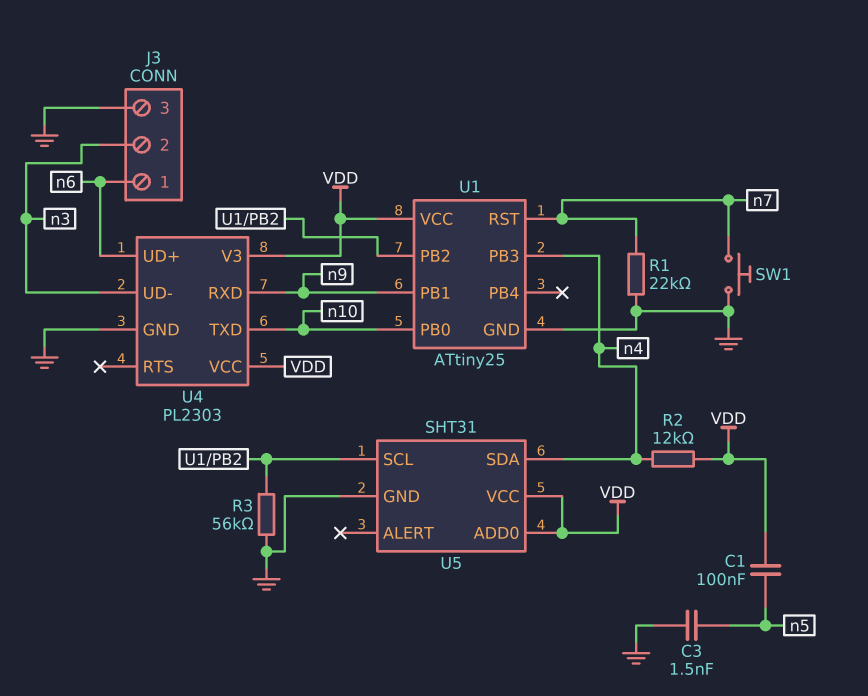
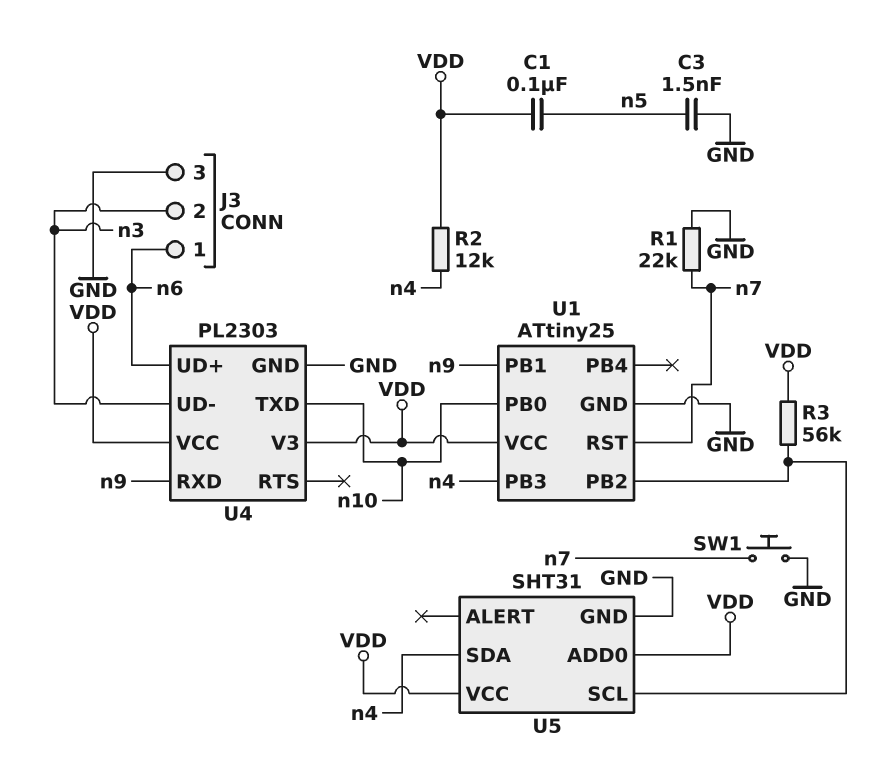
R3: 56k (GND, U1/PB2) -> 56k (U1/PB2, VDD)

